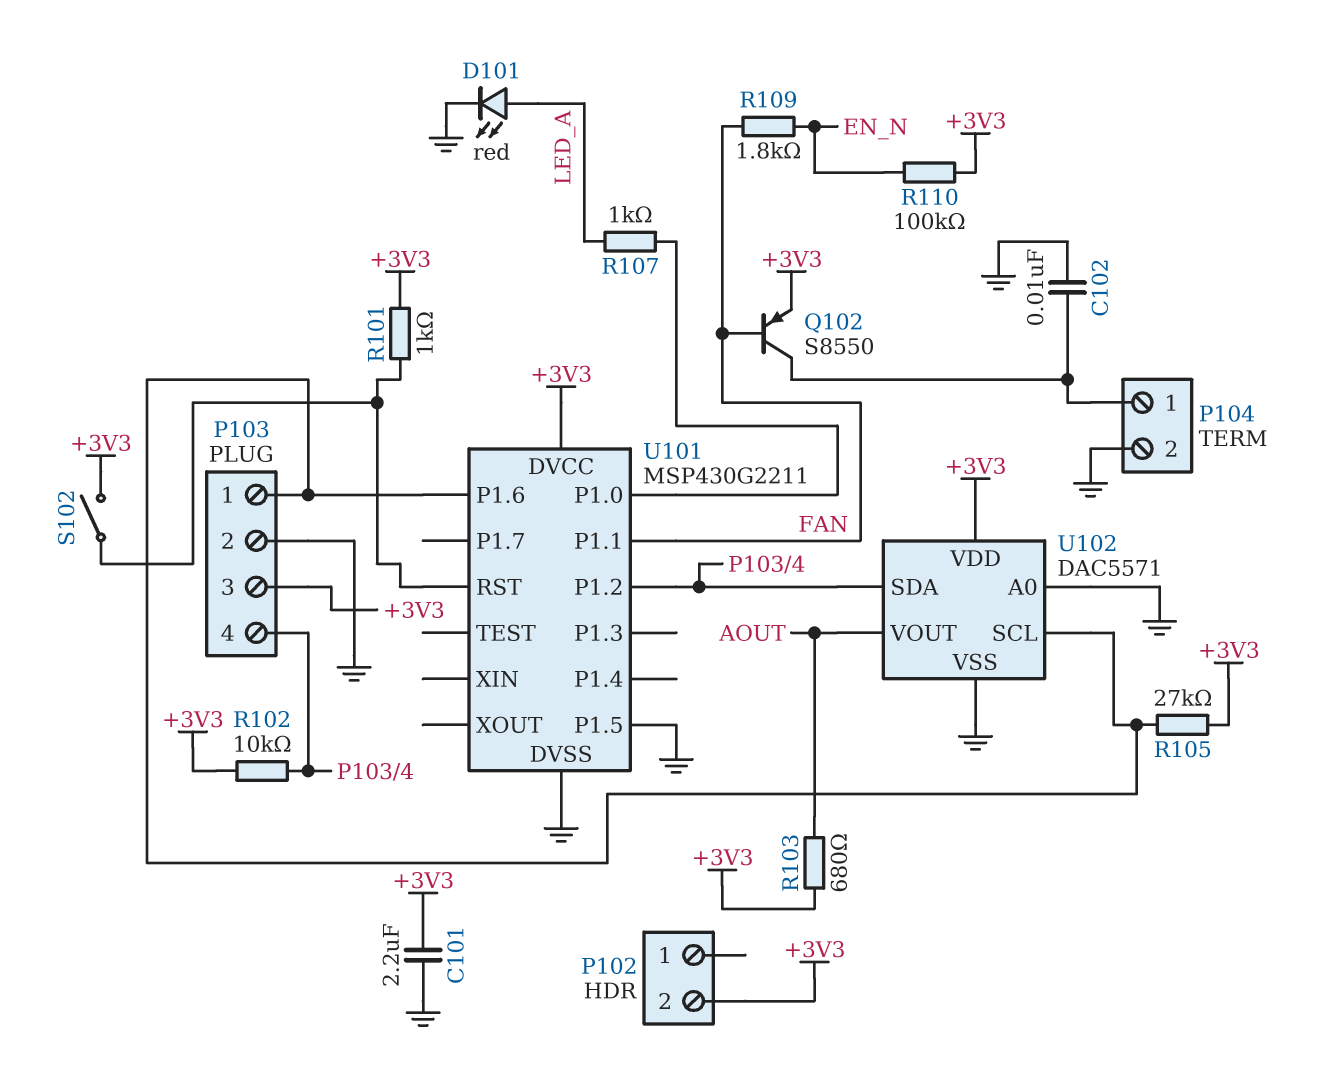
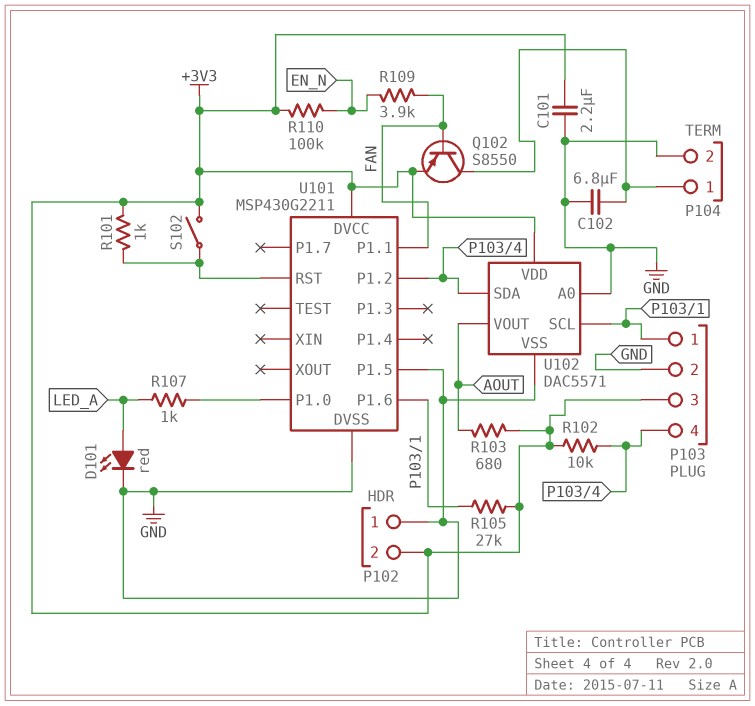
C102: 10nF (GND, P104/1) -> 6.8uF (GND, P104/1)
P102 pin 1: none -> GND
R109: 1.8k (EN_N, FAN) -> 3.9k (EN_N, FAN)

